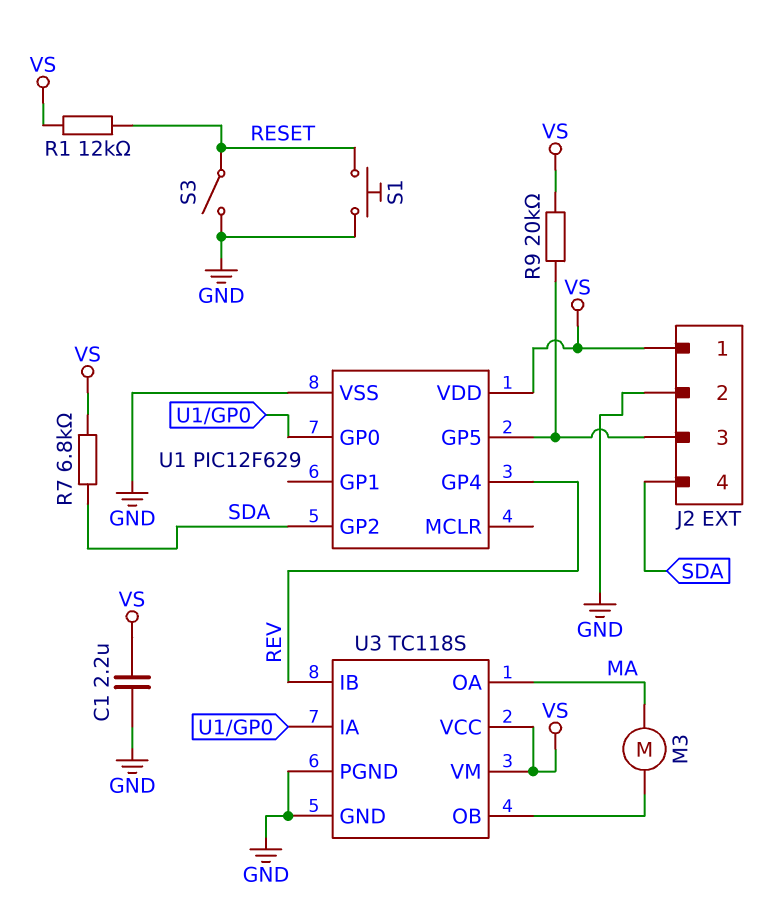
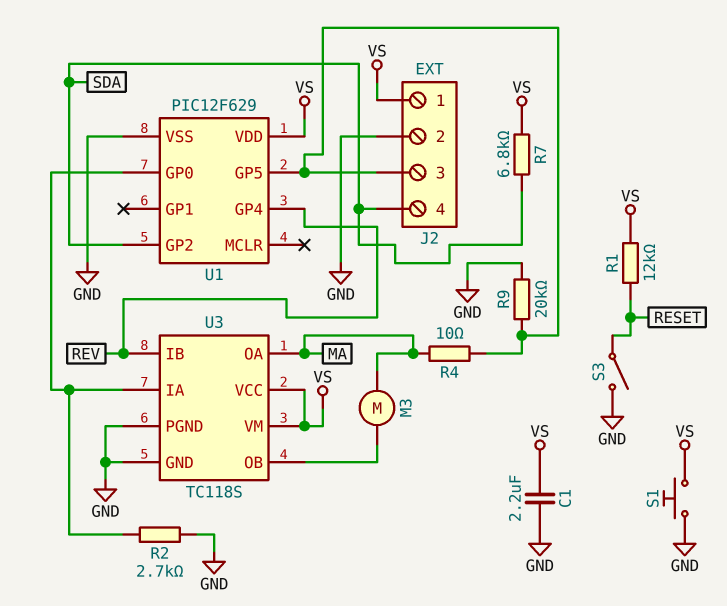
R2: none -> 2.7k (GND, U1/GP0)
R4: none -> 10 (J2/3, MA)
R9: 20k (J2/3, VS) -> 20k (GND, J2/3)
S1: button (GND, RESET) -> button (GND, VS)

